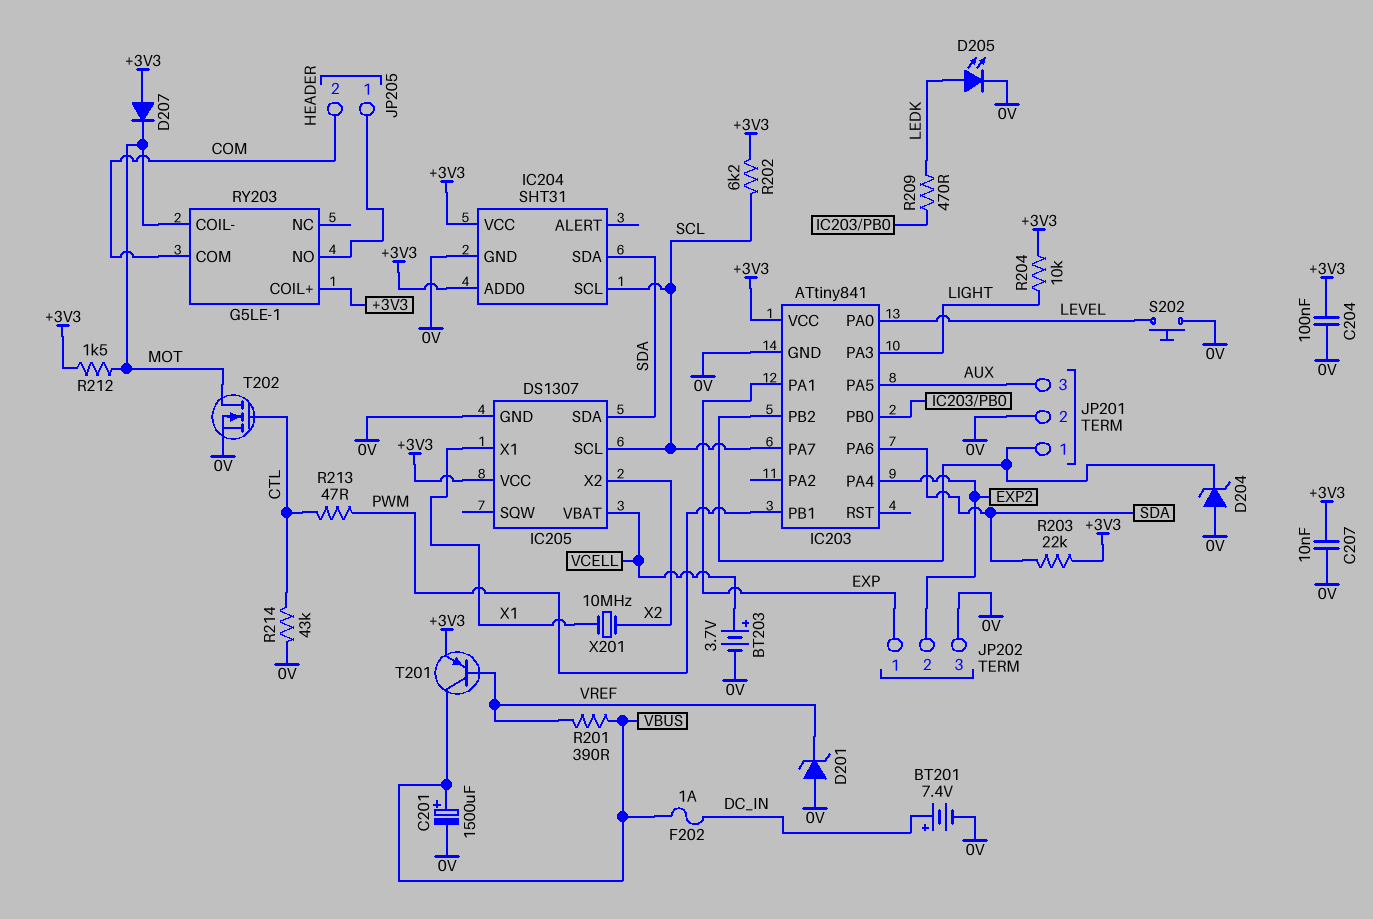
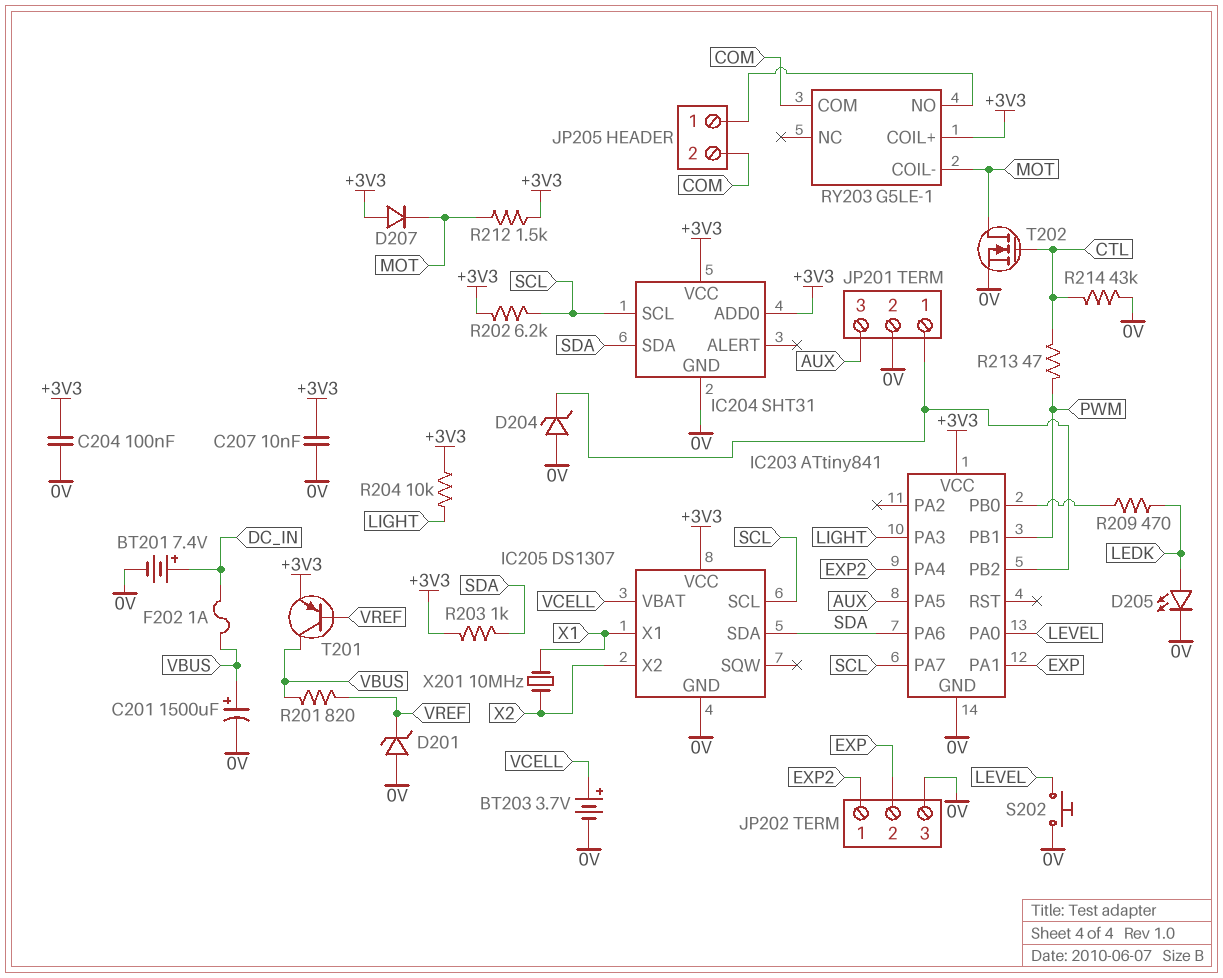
JP202 pin 1: EXP -> EXP2
JP202 pin 2: EXP2 -> EXP
R201: 390 (VBUS, VREF) -> 820 (VBUS, VREF)
R203: 22k (+3V3, SDA) -> 1k (+3V3, SDA)

